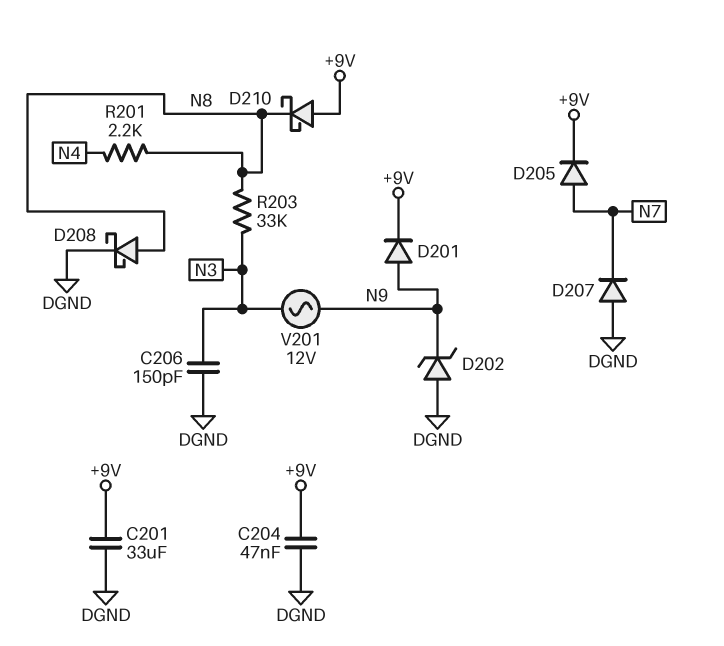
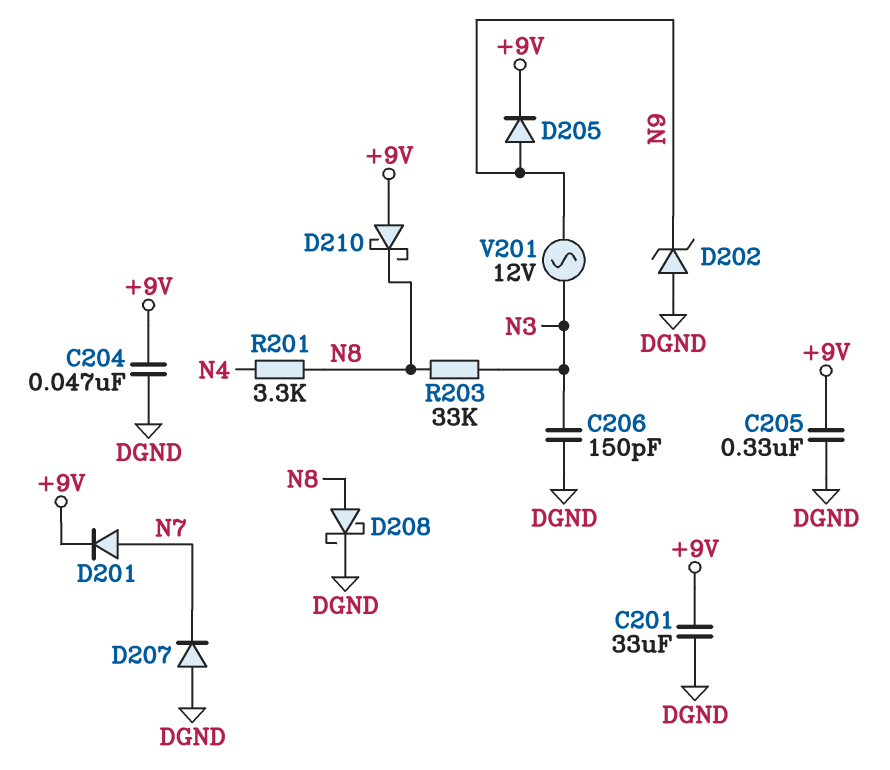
C205: none -> 330nF (+9V, DGND)
D201: diode (A N9, K +9V) -> diode (A N7, K +9V)
D205: diode (A N7, K +9V) -> diode (A N9, K +9V)
R201: 2.2k (N4, N8) -> 3.3k (N4, N8)

